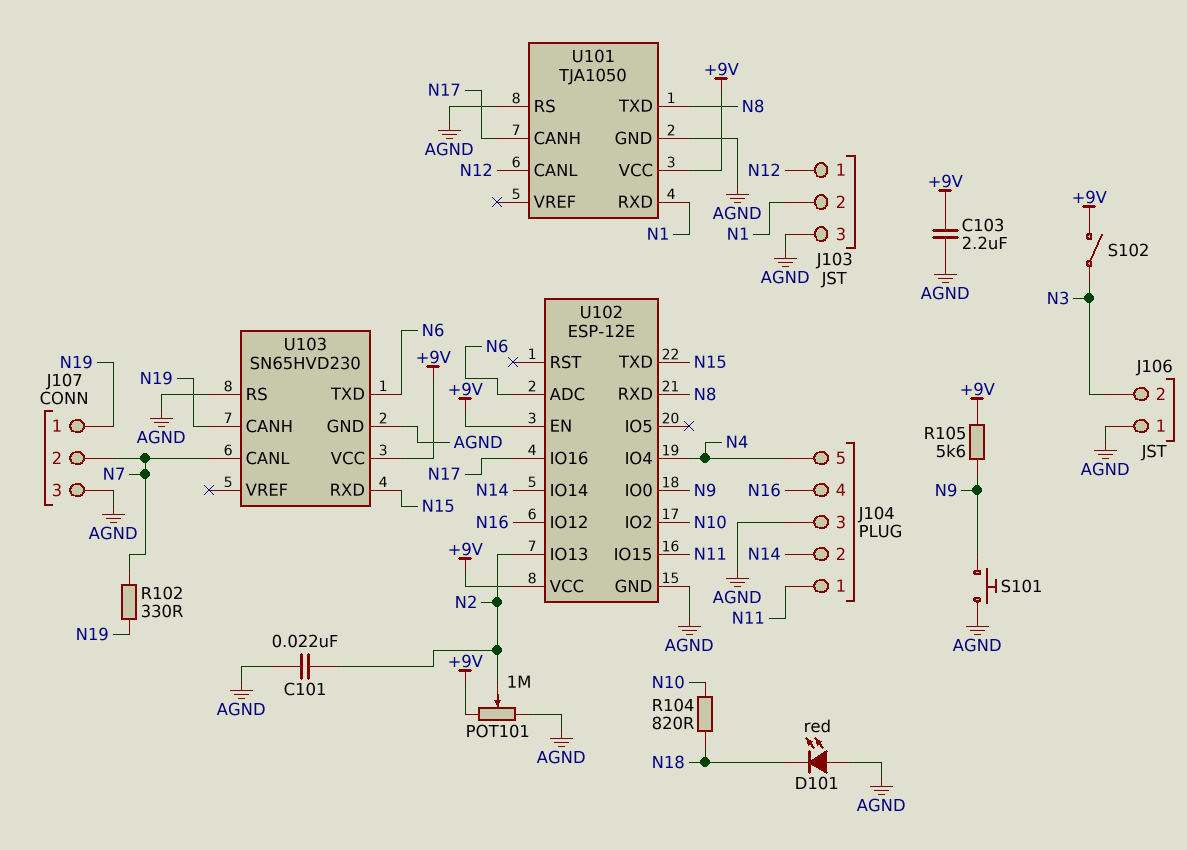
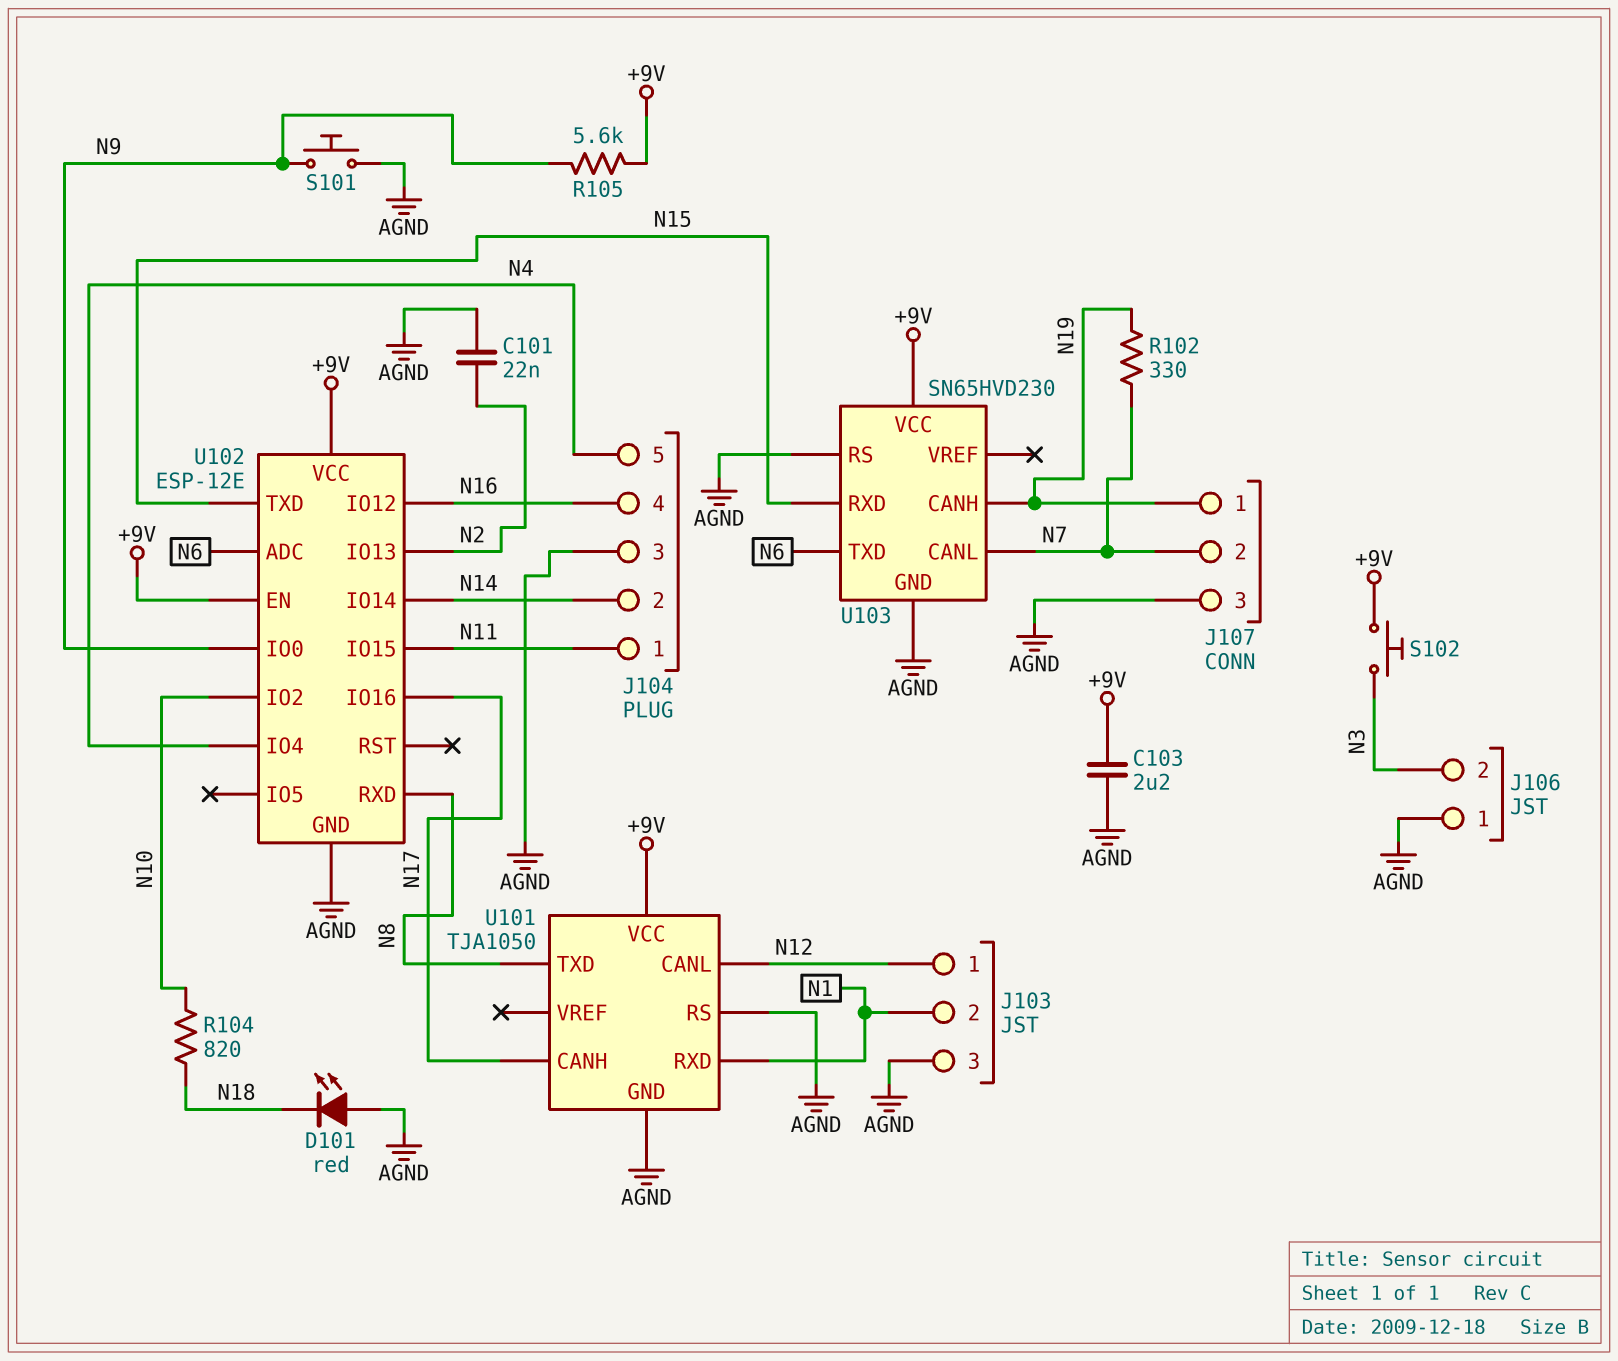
POT101: 1M (+9V, AGND, wiper N2) -> none
S102: switch (+9V, N3) -> button (+9V, N3)

